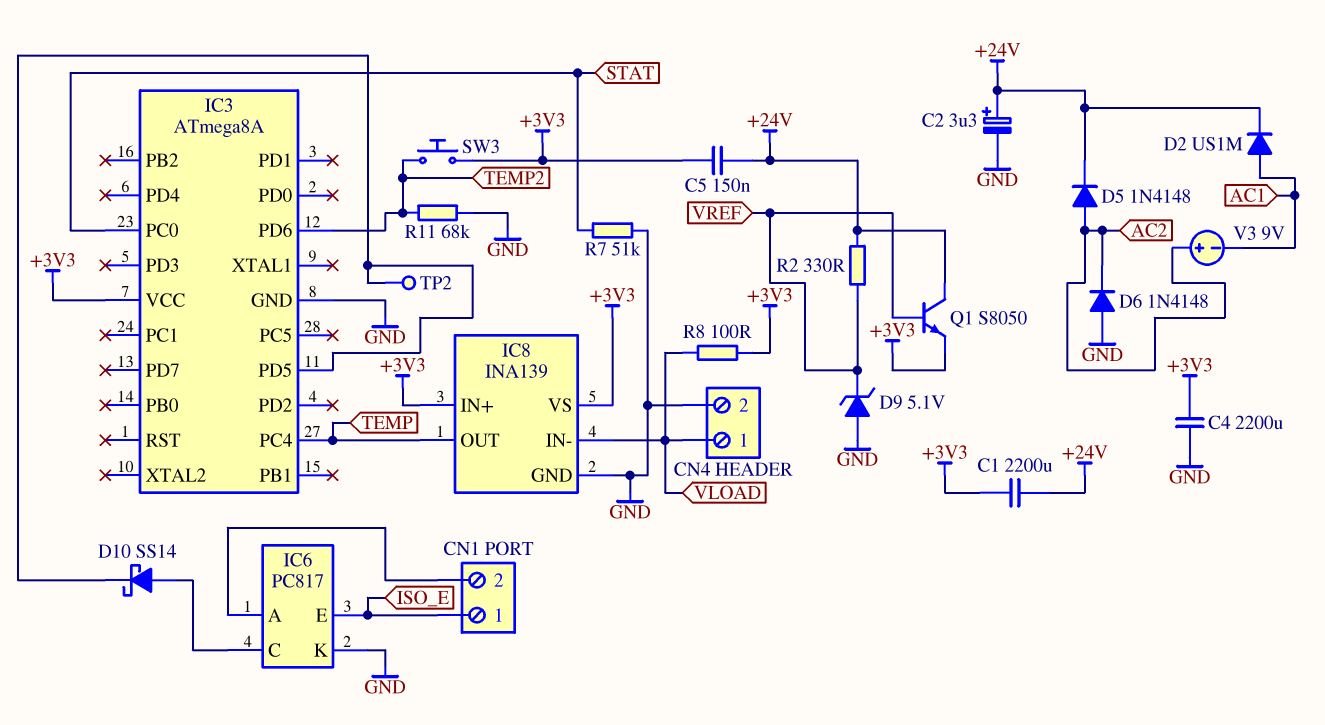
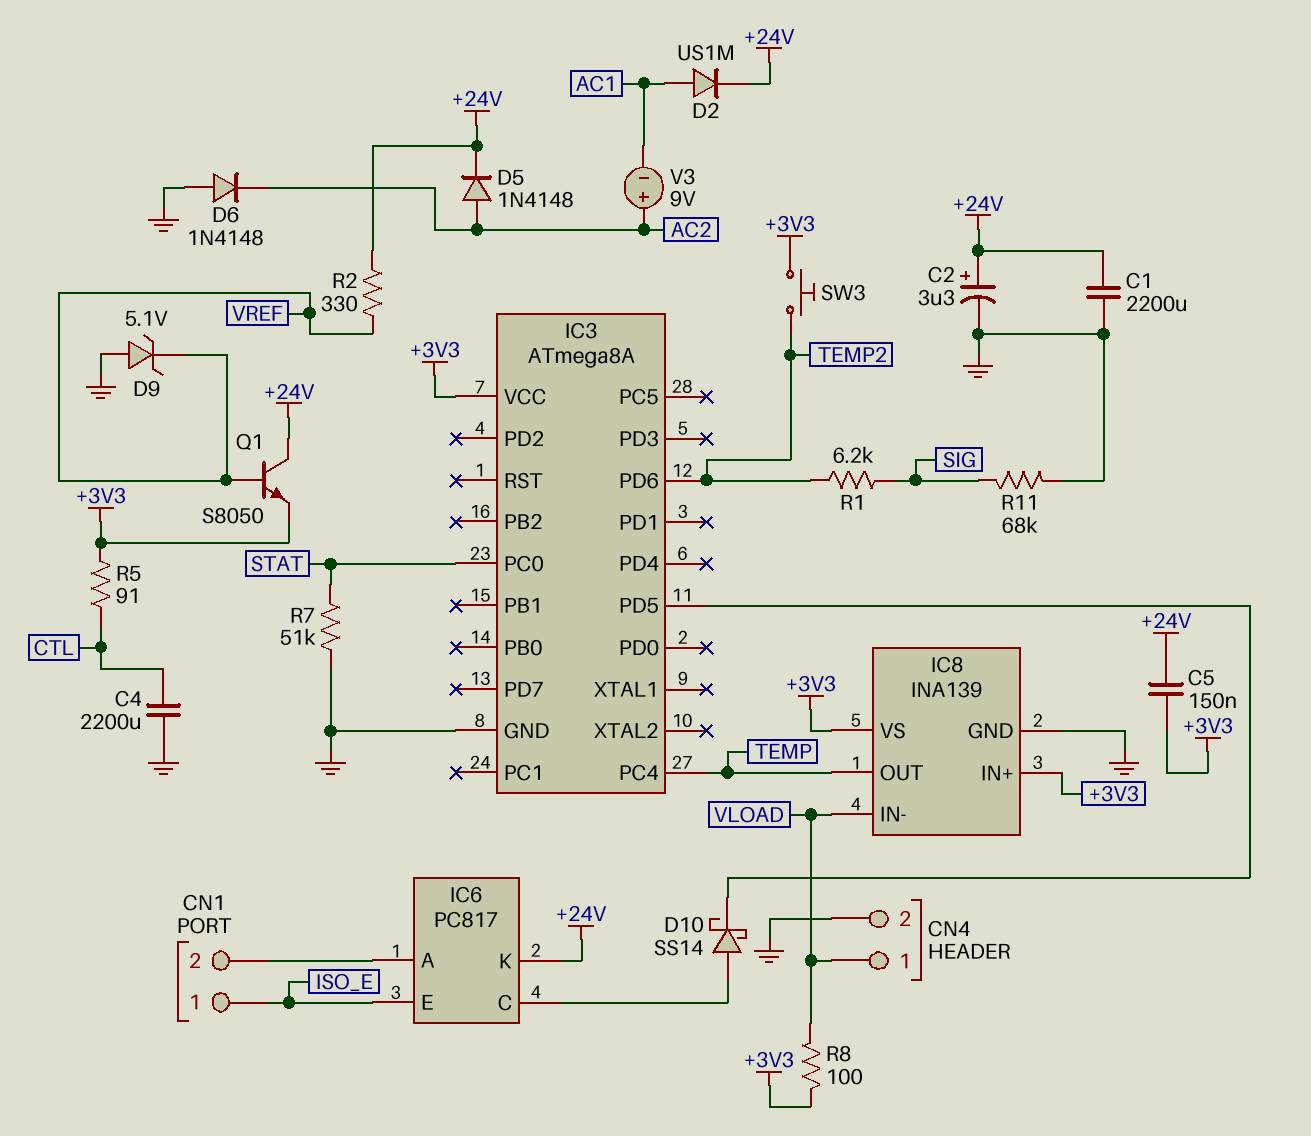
C1: 2200uF (+3V3, +24V) -> 2200uF (+24V, GND)
C4: 2200uF (+3V3, GND) -> 2200uF (CTL, GND)
IC6 pin K: GND -> +24V
R1: none -> 6.2k (SIG, TEMP2)
R5: none -> 91 (+3V3, CTL)
R11: 68k (GND, TEMP2) -> 68k (GND, SIG)
TP2: test point (IC3/PD5) -> none

